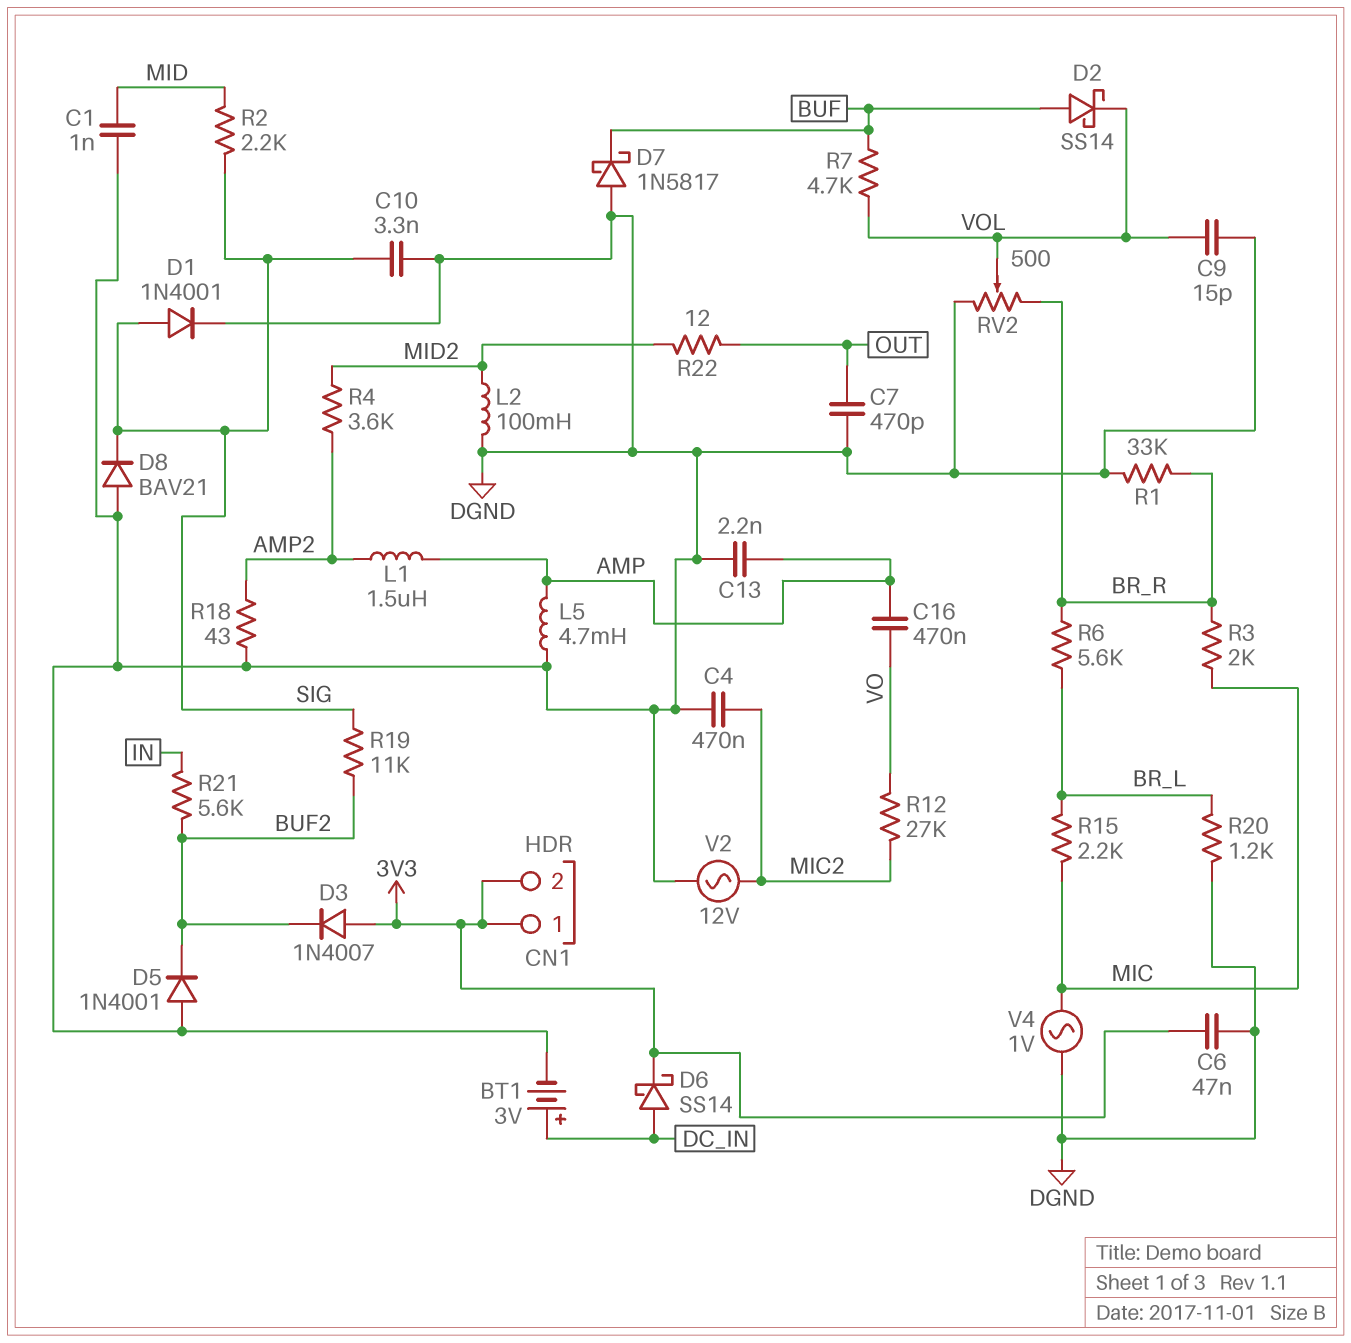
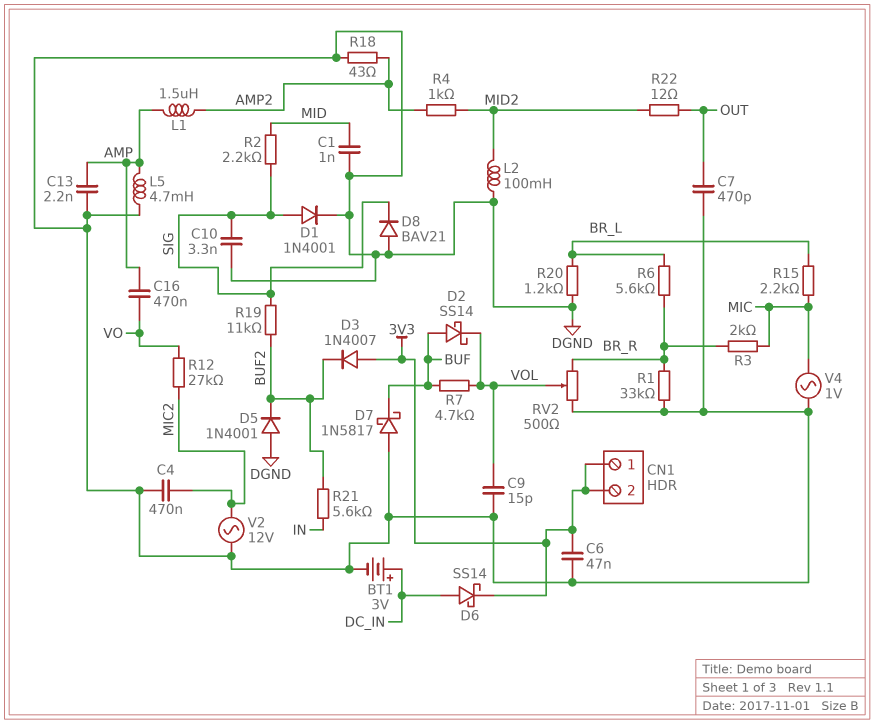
R4: 3.6k (AMP2, MID2) -> 1k (AMP2, MID2)

